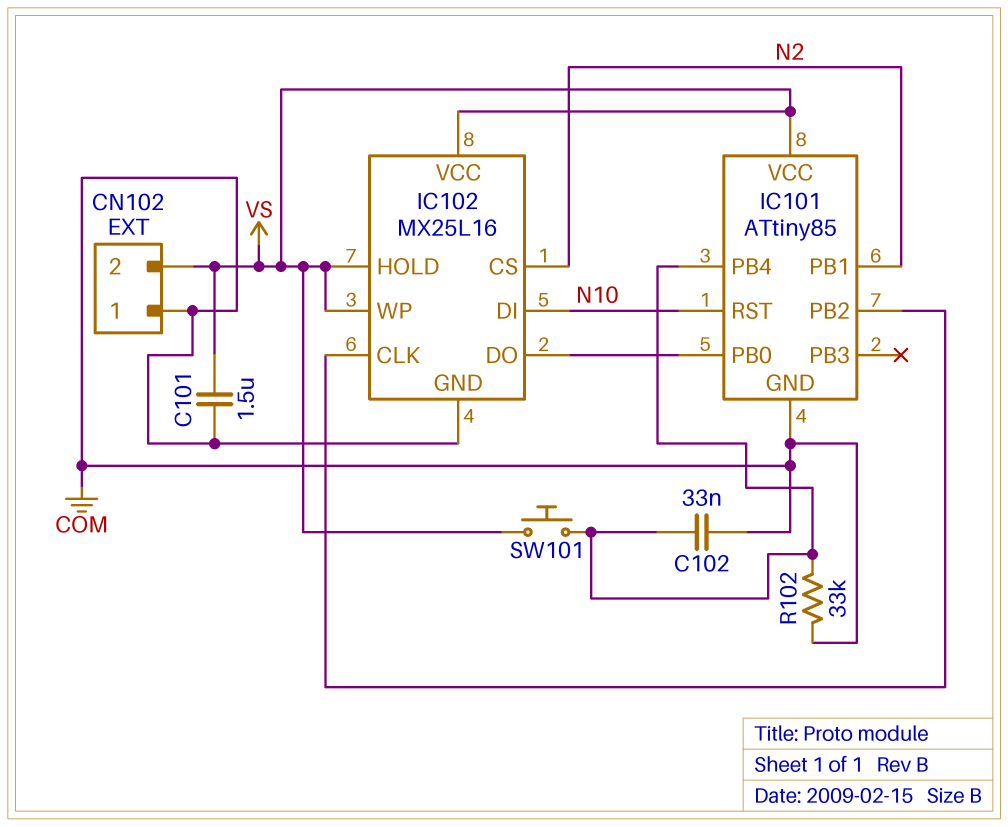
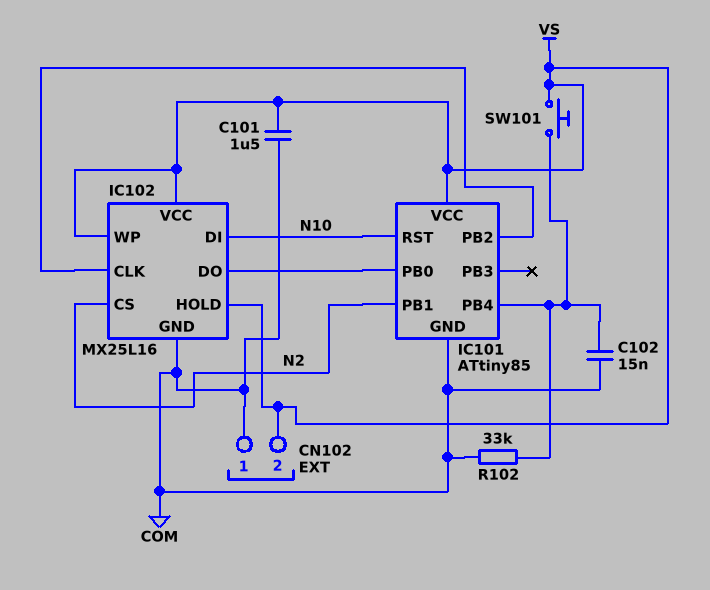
C102: 33nF (COM, IC101/PB4) -> 15nF (COM, IC101/PB4)

